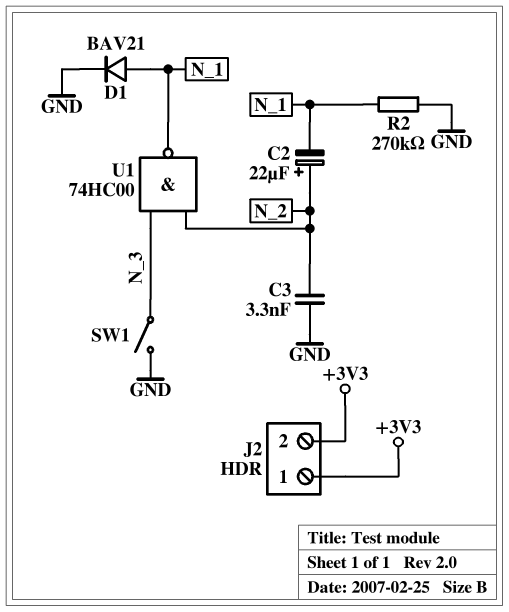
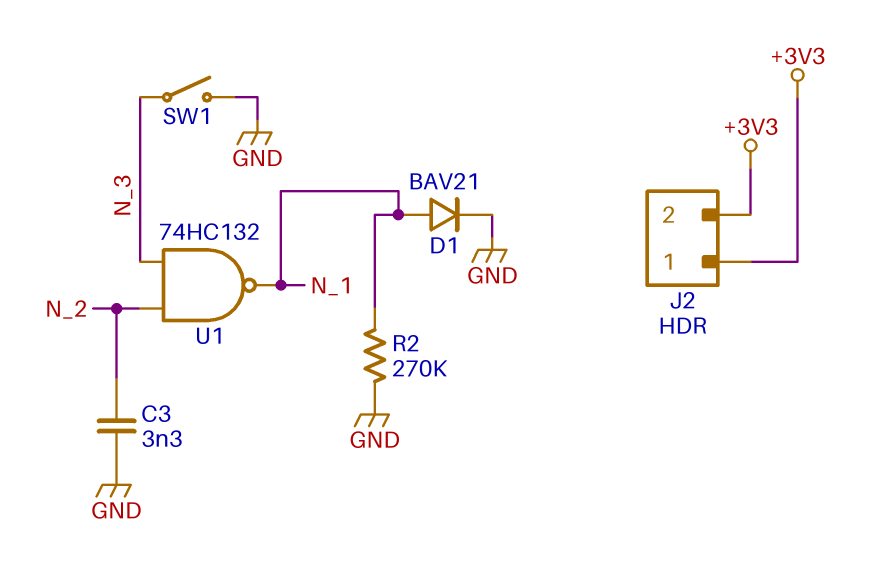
C2: 22uF (plus N_2, minus N_1) -> none
U1: NAND 74HC00 (in N_2, in N_3, out N_1) -> NAND 74HC132 (in N_2, in N_3, out N_1)

